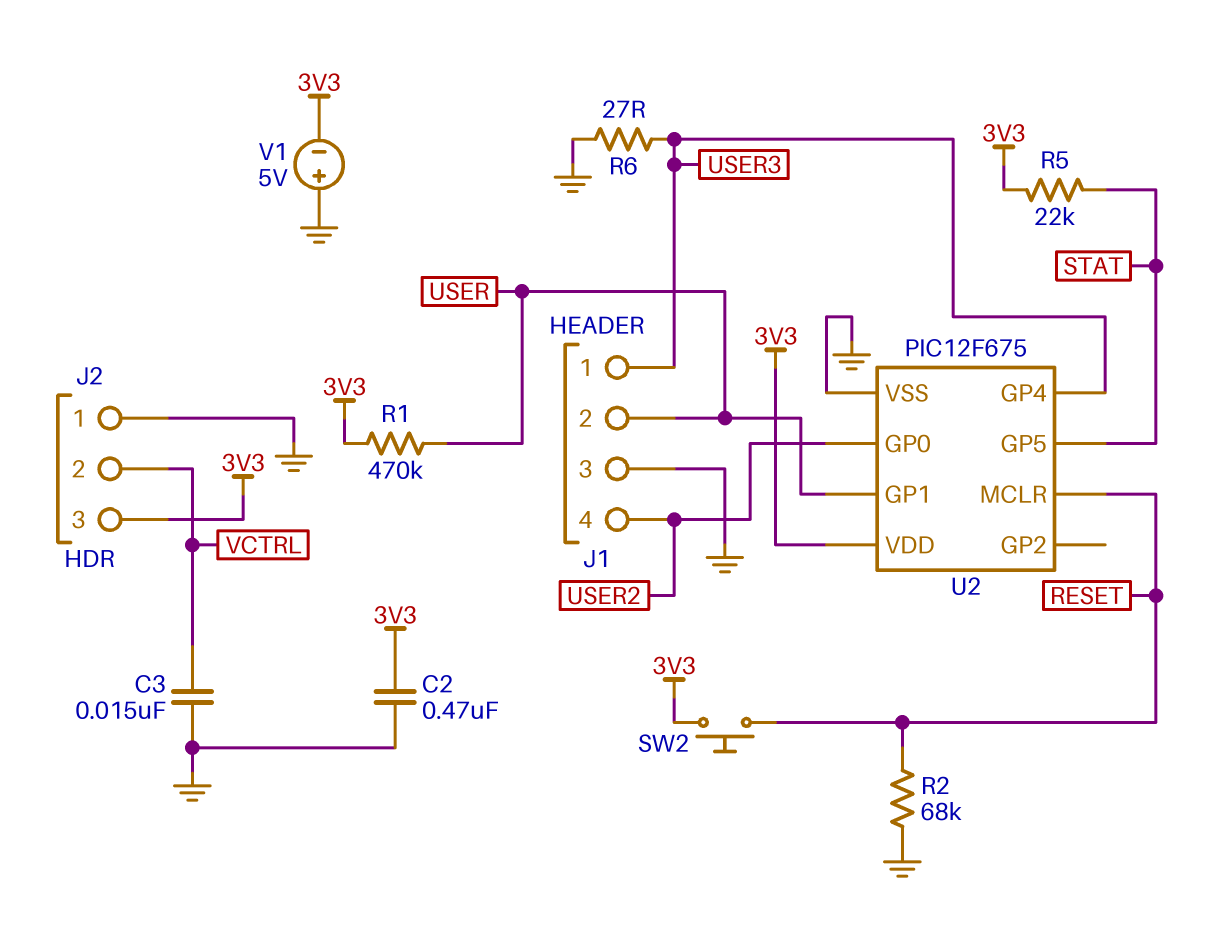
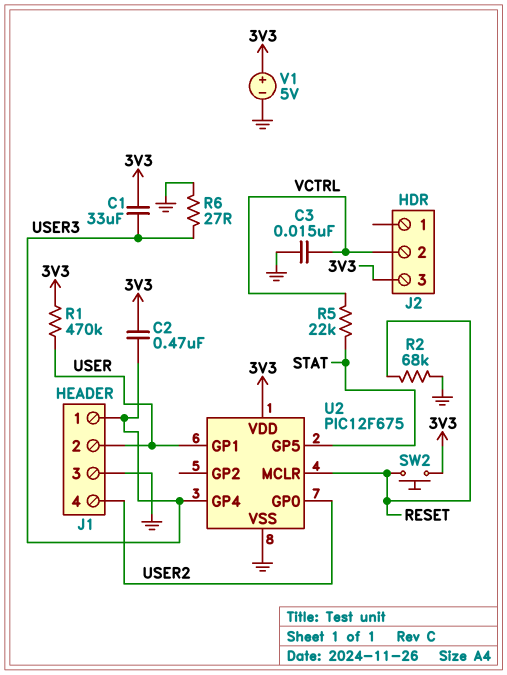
C1: none -> 33uF (3V3, USER3)
C2: 470nF (3V3, GND) -> 470nF (3V3, USER3)
J2 pin 1: GND -> none
R5: 22k (3V3, STAT) -> 22k (STAT, VCTRL)
V1: 5V (plus GND, minus 3V3) -> 5V (plus 3V3, minus GND)

